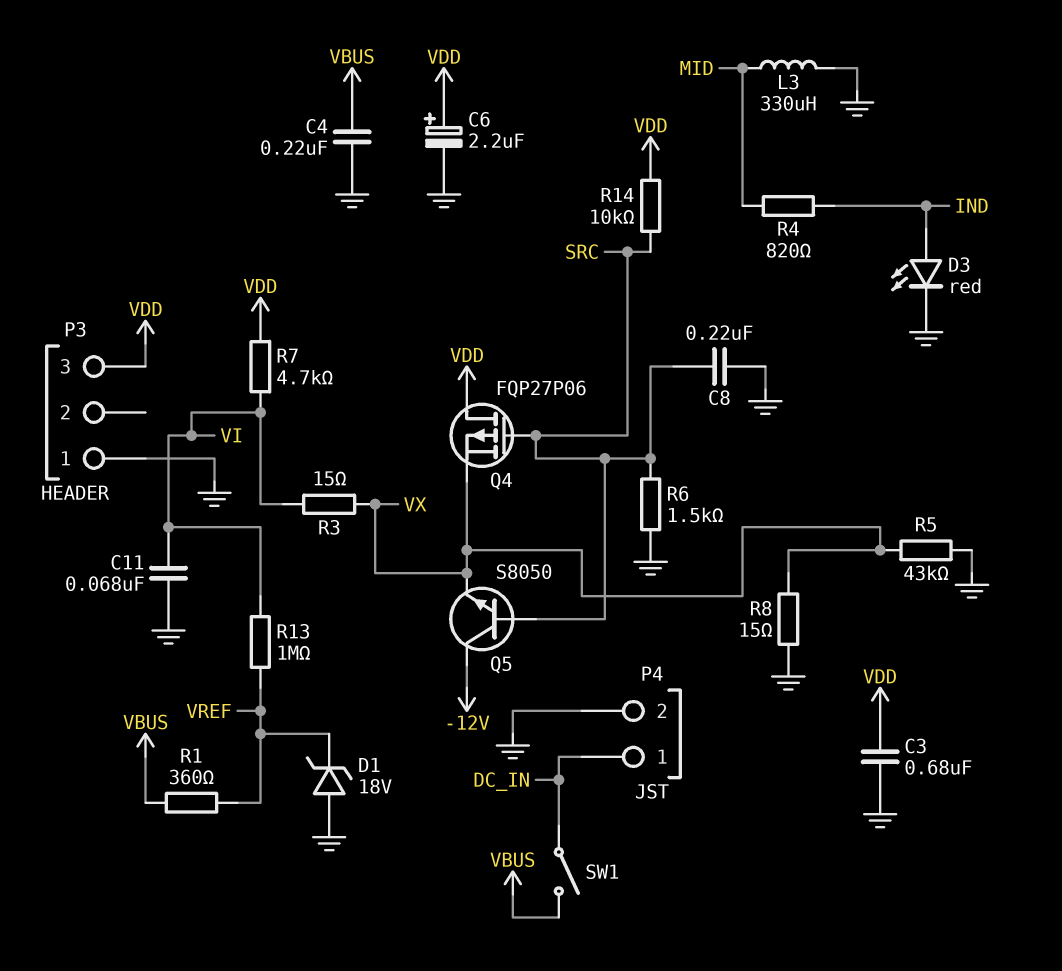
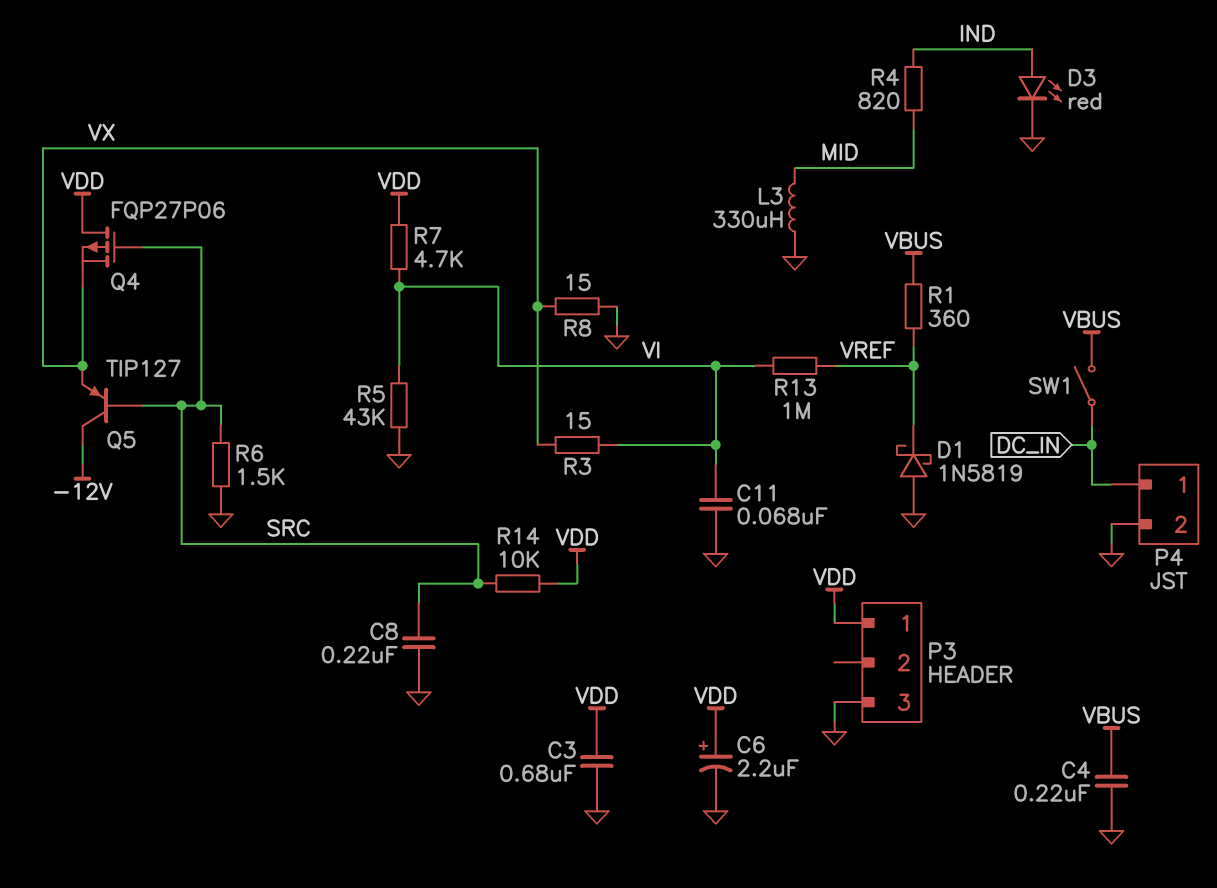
D1: zener 18V (A GND, K VREF) -> schottky 1N5819 (A GND, K VREF)
P3 pin 1: GND -> VDD
P3 pin 3: VDD -> GND
Q5: NPN S8050 (B SRC, C -12V, E VX) -> PNP TIP127 (B SRC, C -12V, E VX)
R5: 43k (GND, VX) -> 43k (GND, VI)

